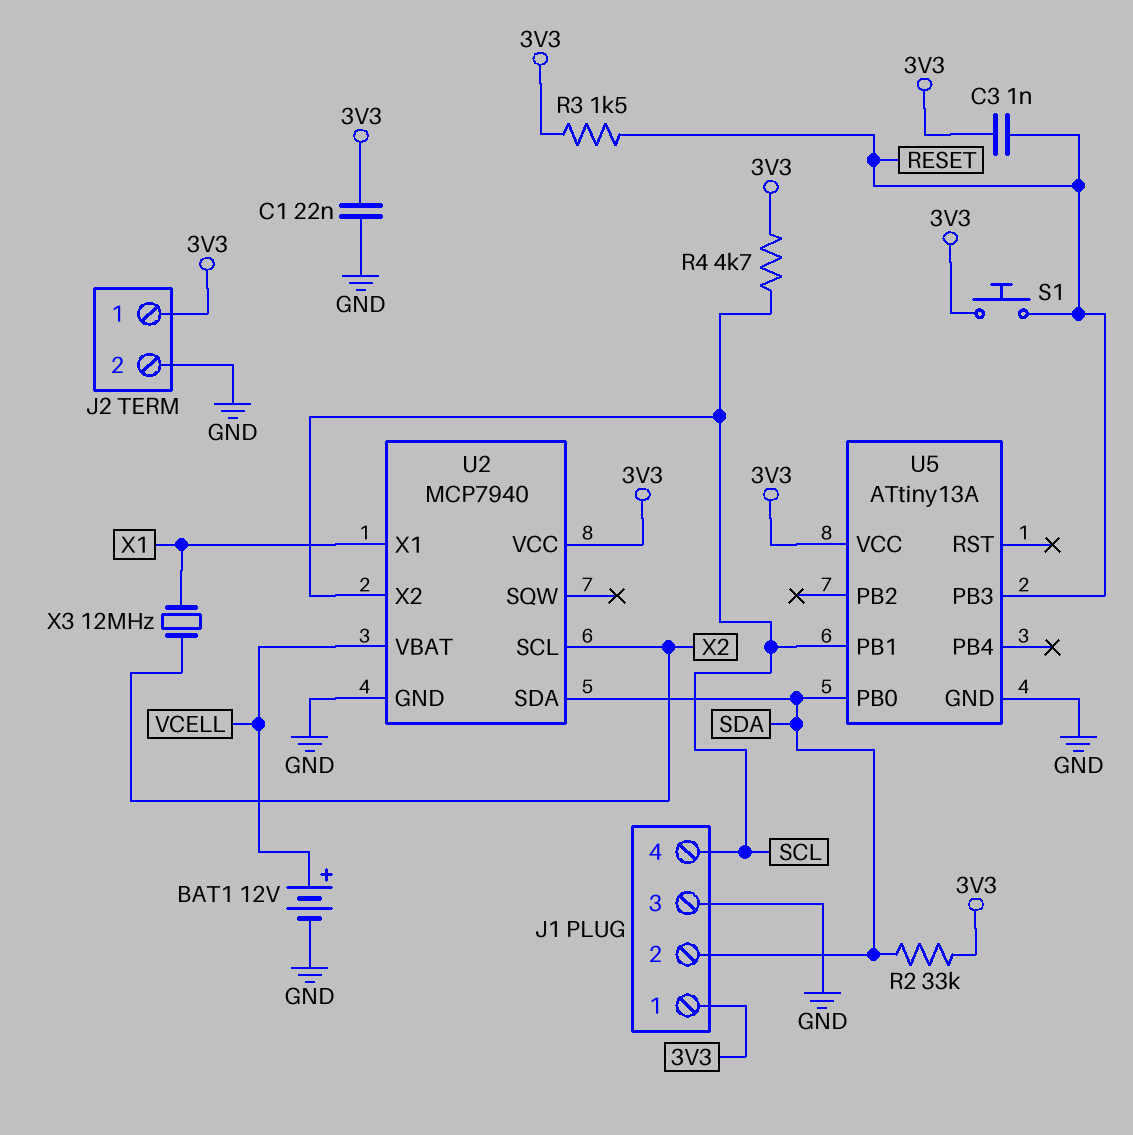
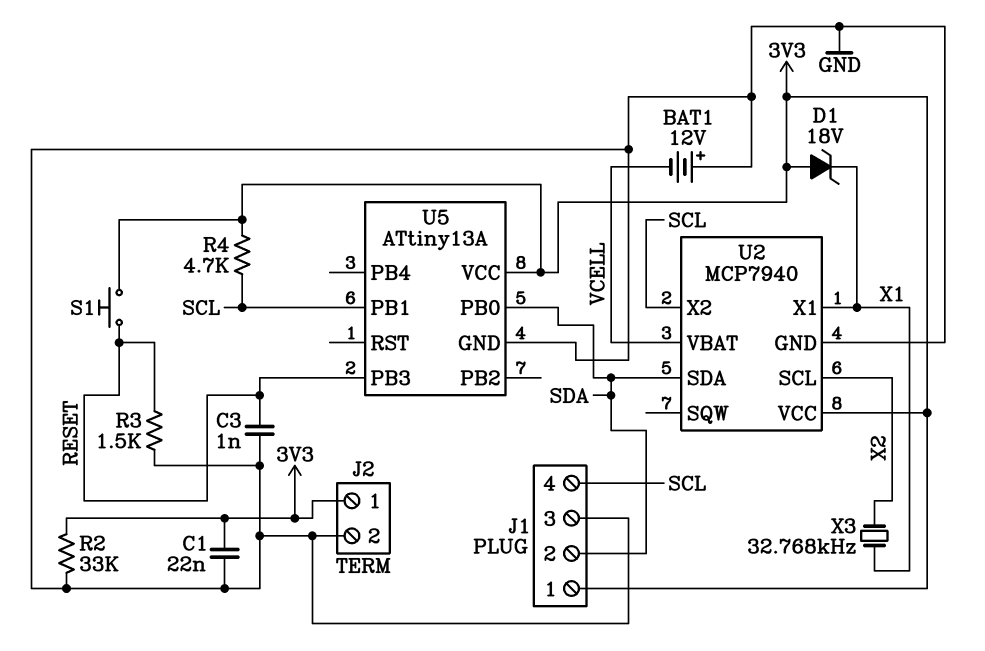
BAT1: 12V (plus VCELL, minus GND) -> 12V (plus GND, minus VCELL)
C3: 1nF (3V3, RESET) -> 1nF (GND, RESET)
D1: none -> zener 18V (A 3V3, K X1)
R2: 33k (3V3, SDA) -> 33k (3V3, GND)
R3: 1.5k (3V3, RESET) -> 1.5k (GND, RESET)
X3: 12MHz (X1, X2) -> 32.768kHz (X1, X2)

